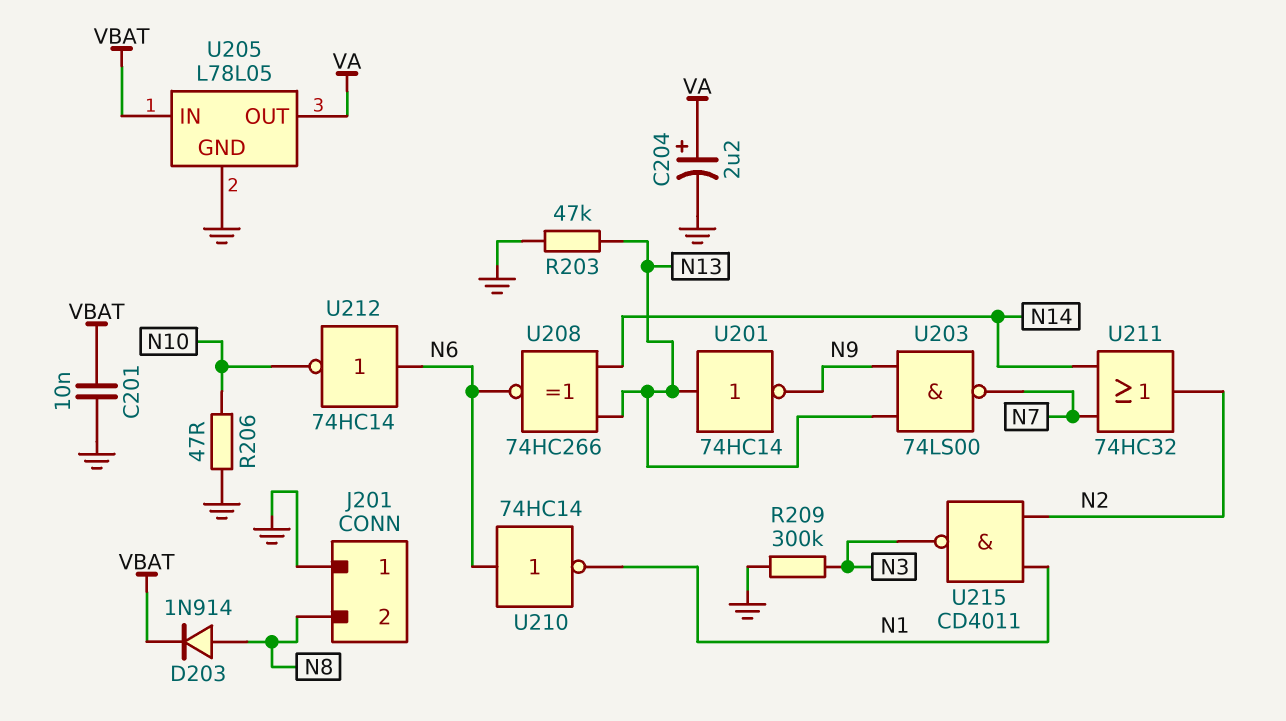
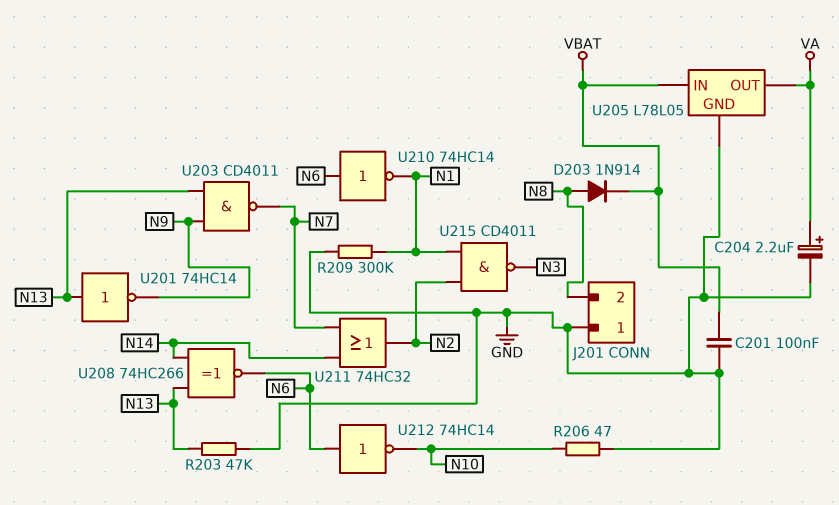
C201: 10nF (GND, VBAT) -> 100nF (GND, VBAT)
R209: 300k (GND, N3) -> 300k (GND, N1)
U203: NAND 74LS00 (in N9, in N13, out N7) -> NAND CD4011 (in N9, in N13, out N7)

